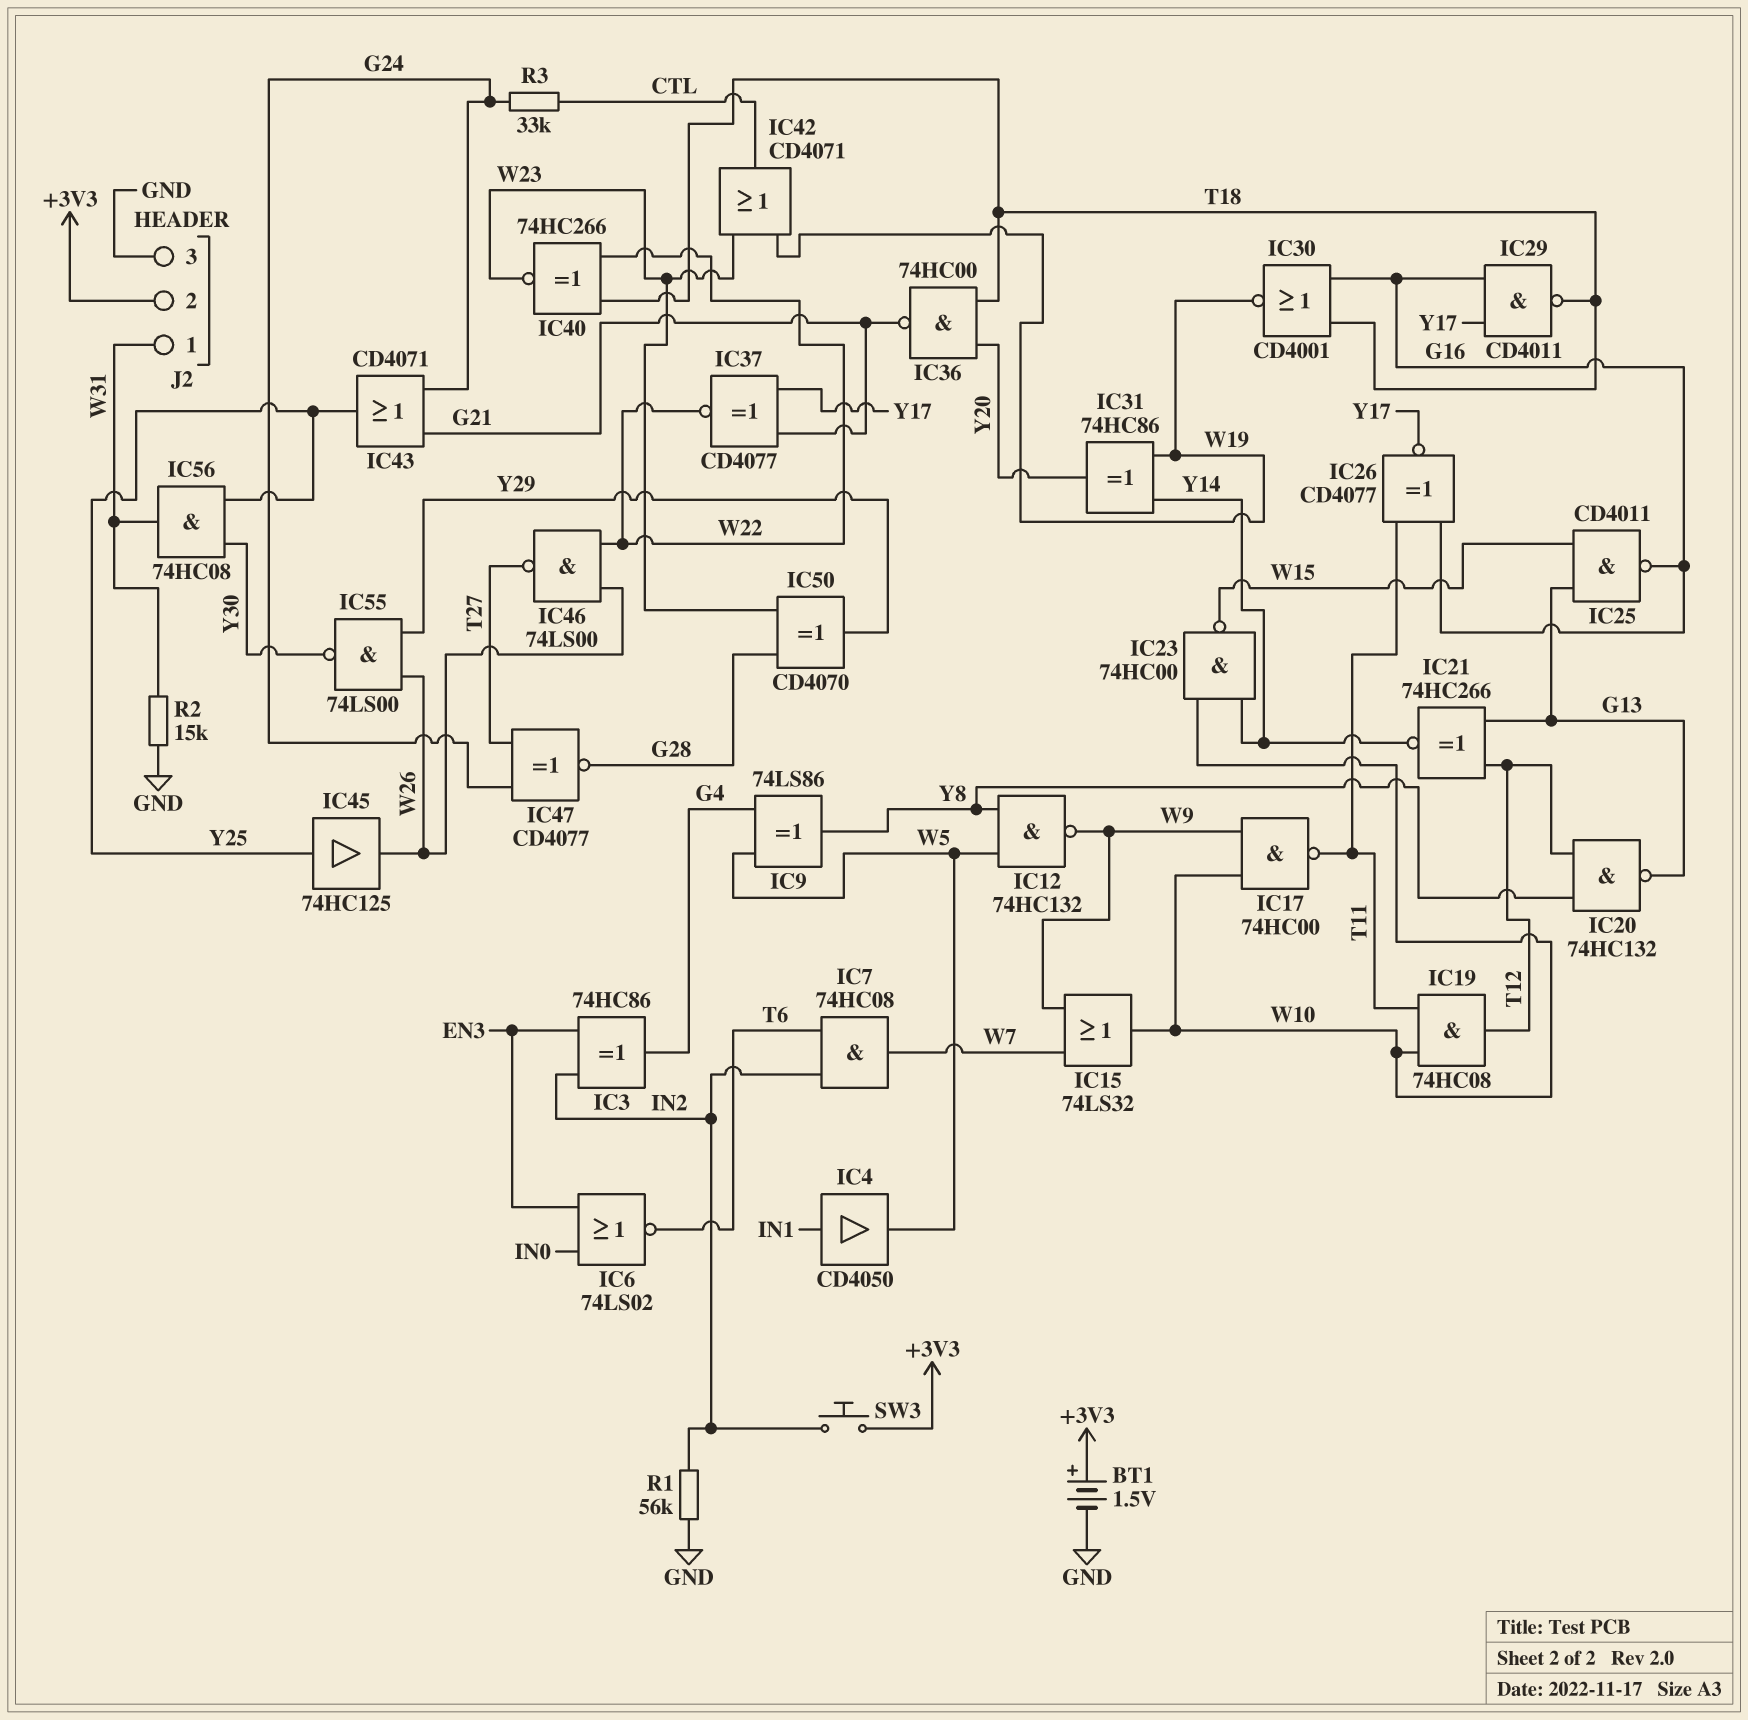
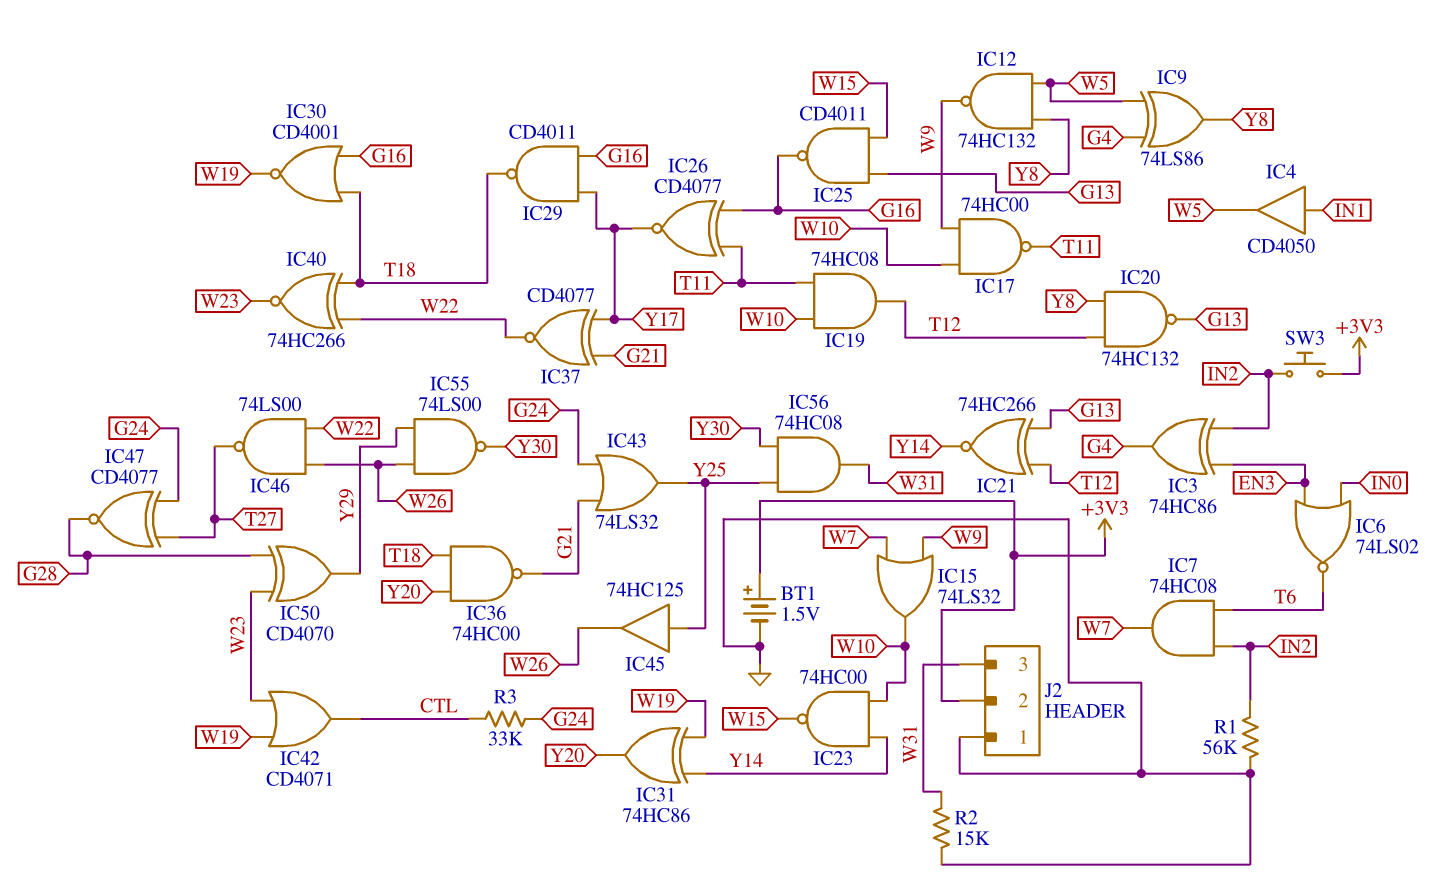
IC43: OR CD4071 (in G21, in G24, out Y25) -> OR 74LS32 (in G21, in G24, out Y25)
J2 pin 1: W31 -> GND
J2 pin 3: GND -> W31

